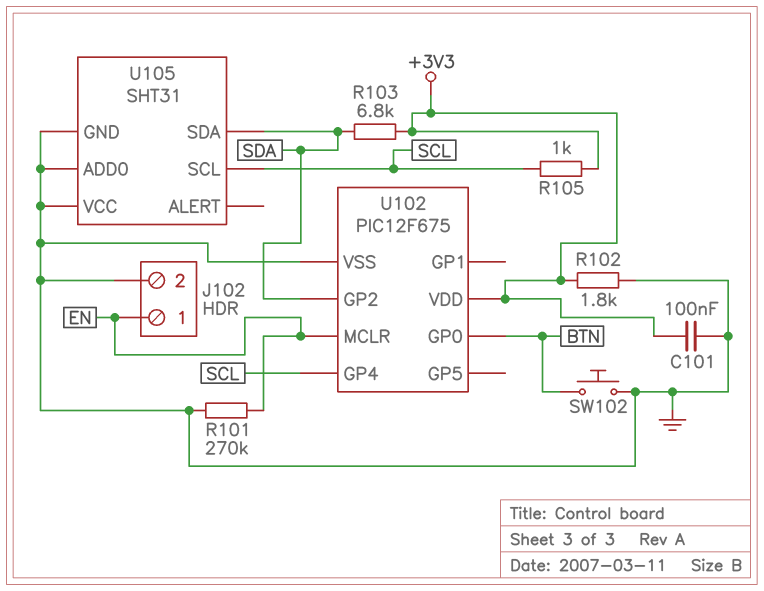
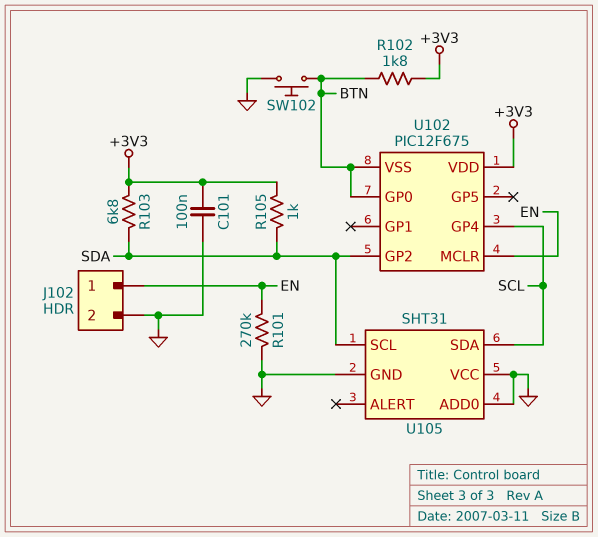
R102: 1.8k (+3V3, GND) -> 1.8k (+3V3, BTN)
R105: 1k (+3V3, SCL) -> 1k (+3V3, SDA)
U102 pin VSS: GND -> BTN
U105 pin SCL: SCL -> SDA
U105 pin SDA: SDA -> SCL

